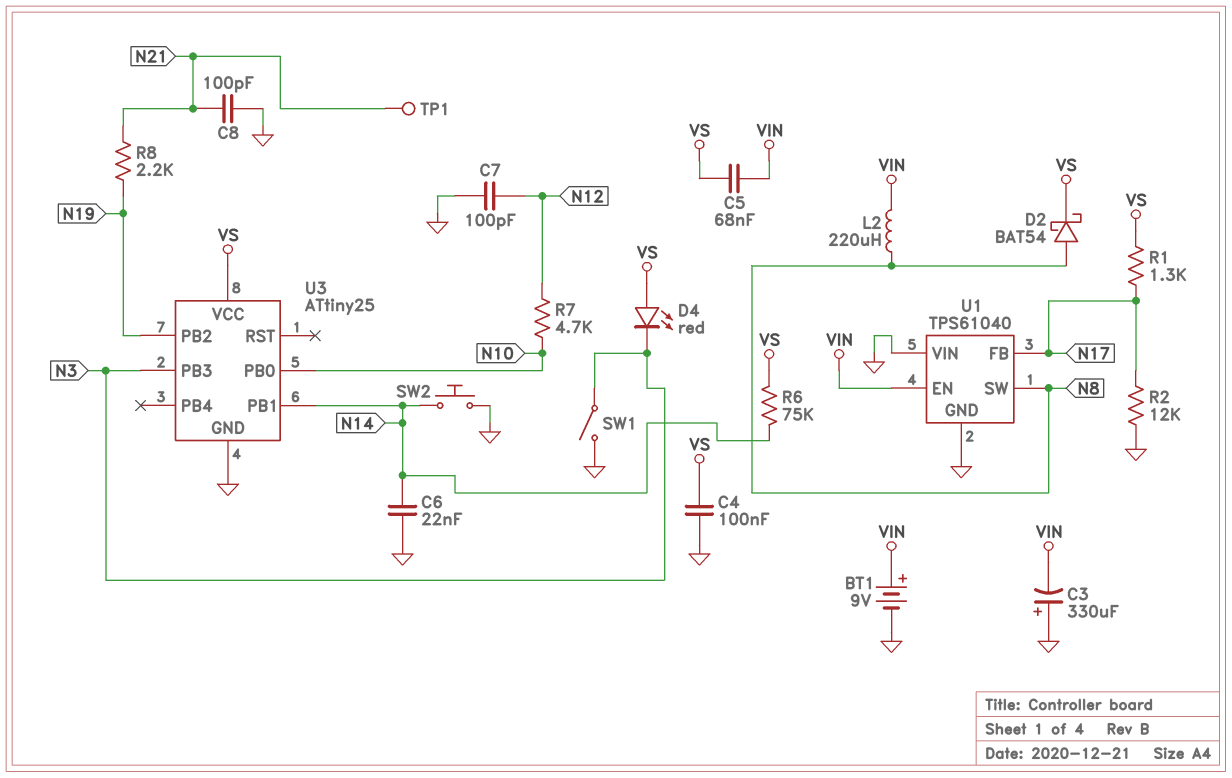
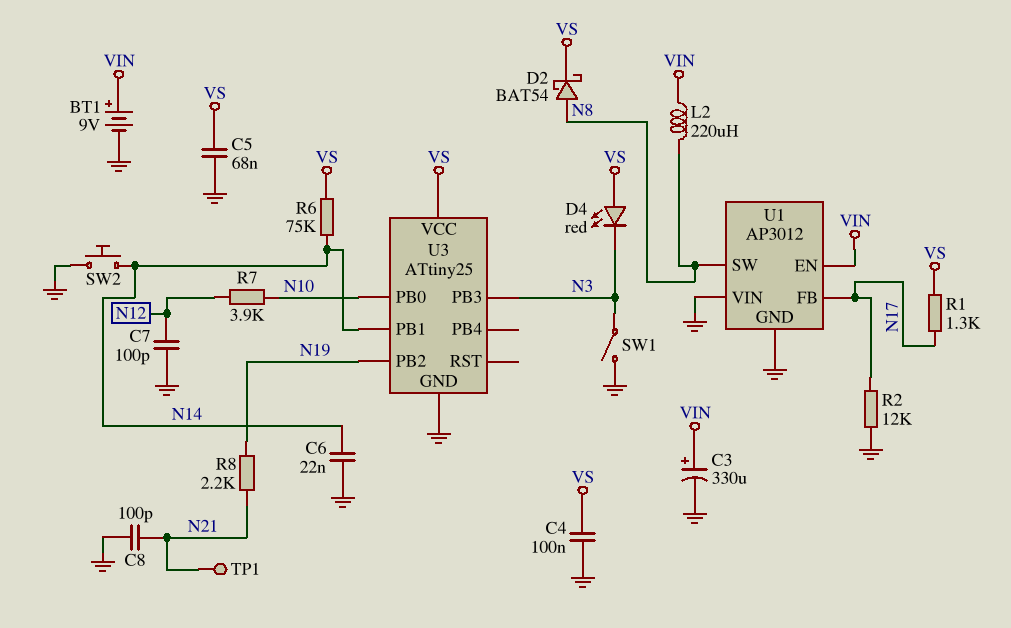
C3: 330uF (plus GND, minus VIN) -> 330uF (plus VIN, minus GND)
C5: 68nF (VIN, VS) -> 68nF (GND, VS)
R7: 4.7k (N10, N12) -> 3.9k (N10, N12)
U1: TPS61040 -> AP3012

